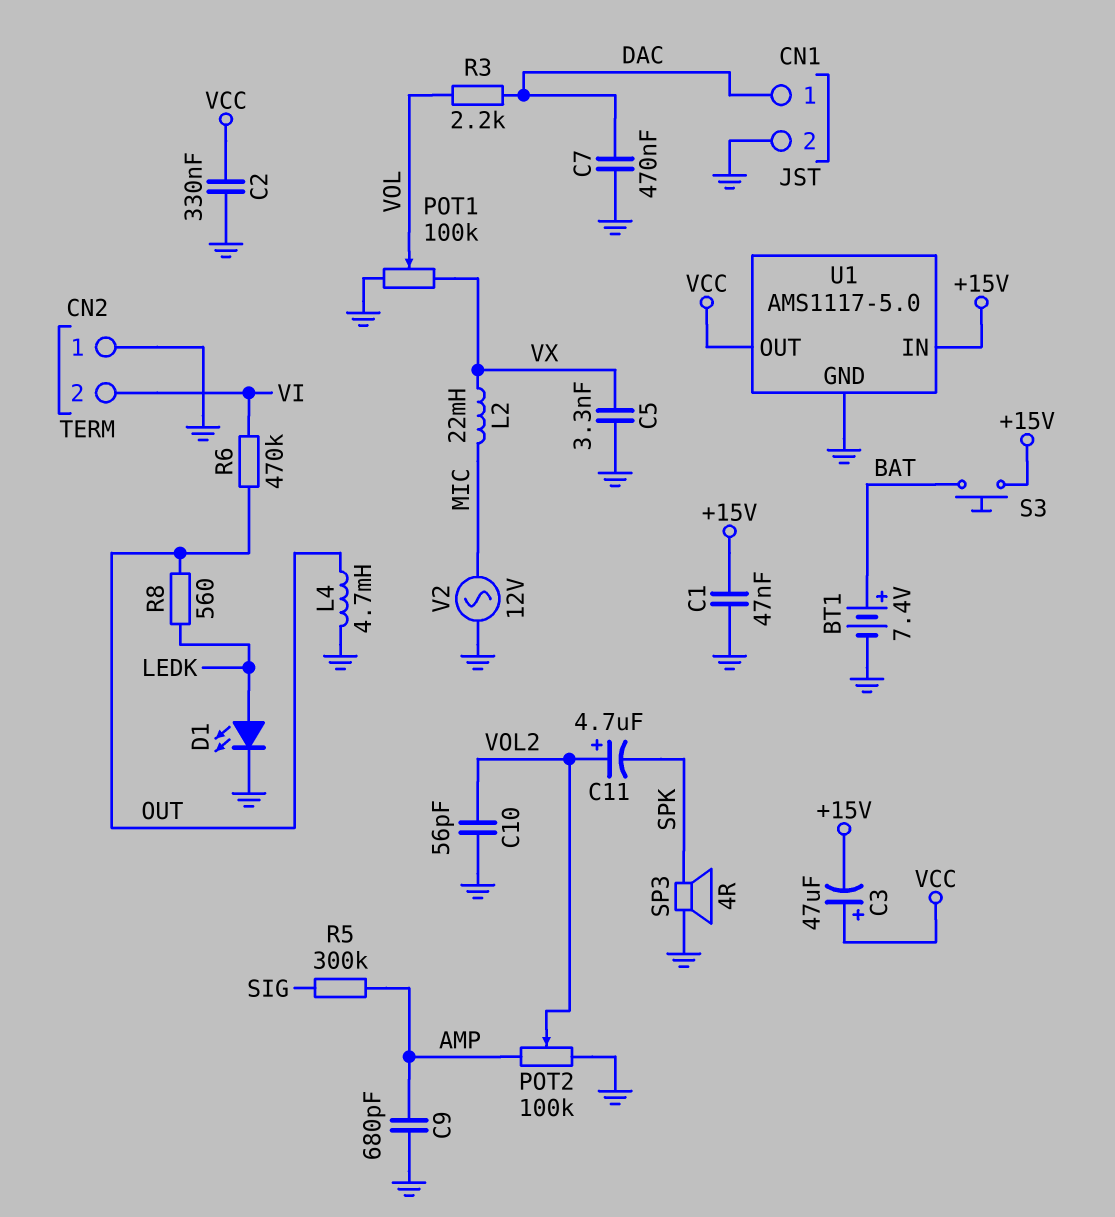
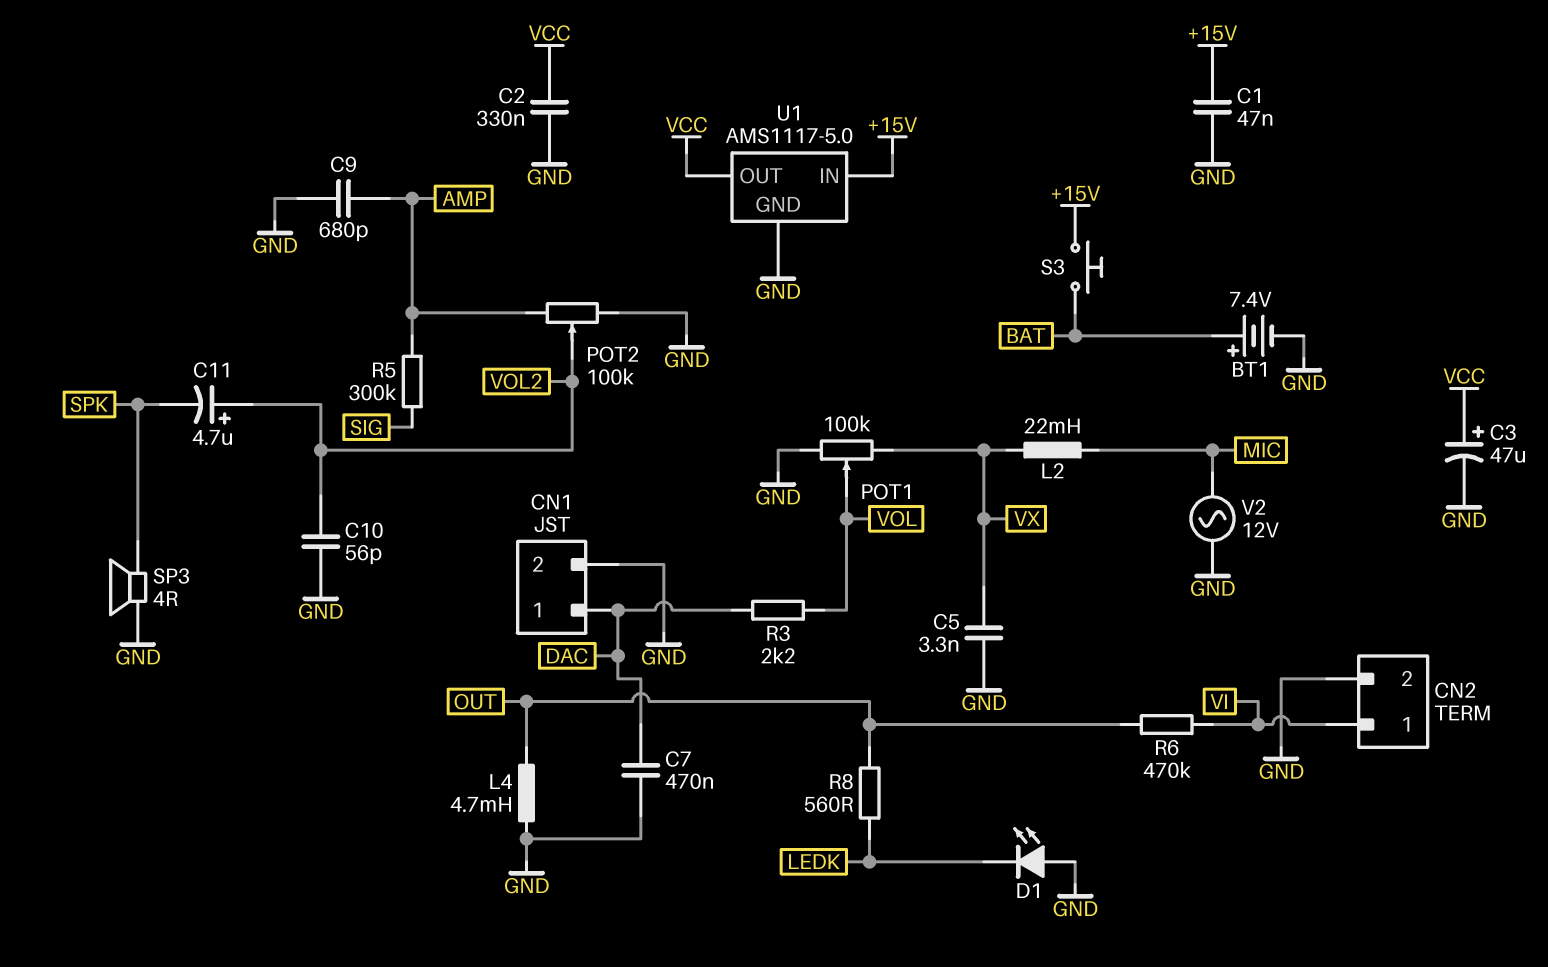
C3: 47uF (plus VCC, minus +15V) -> 47uF (plus VCC, minus GND)
CN2 pin 1: GND -> VI
CN2 pin 2: VI -> GND
D1: LED (A LEDK, K GND) -> LED (A GND, K LEDK)

